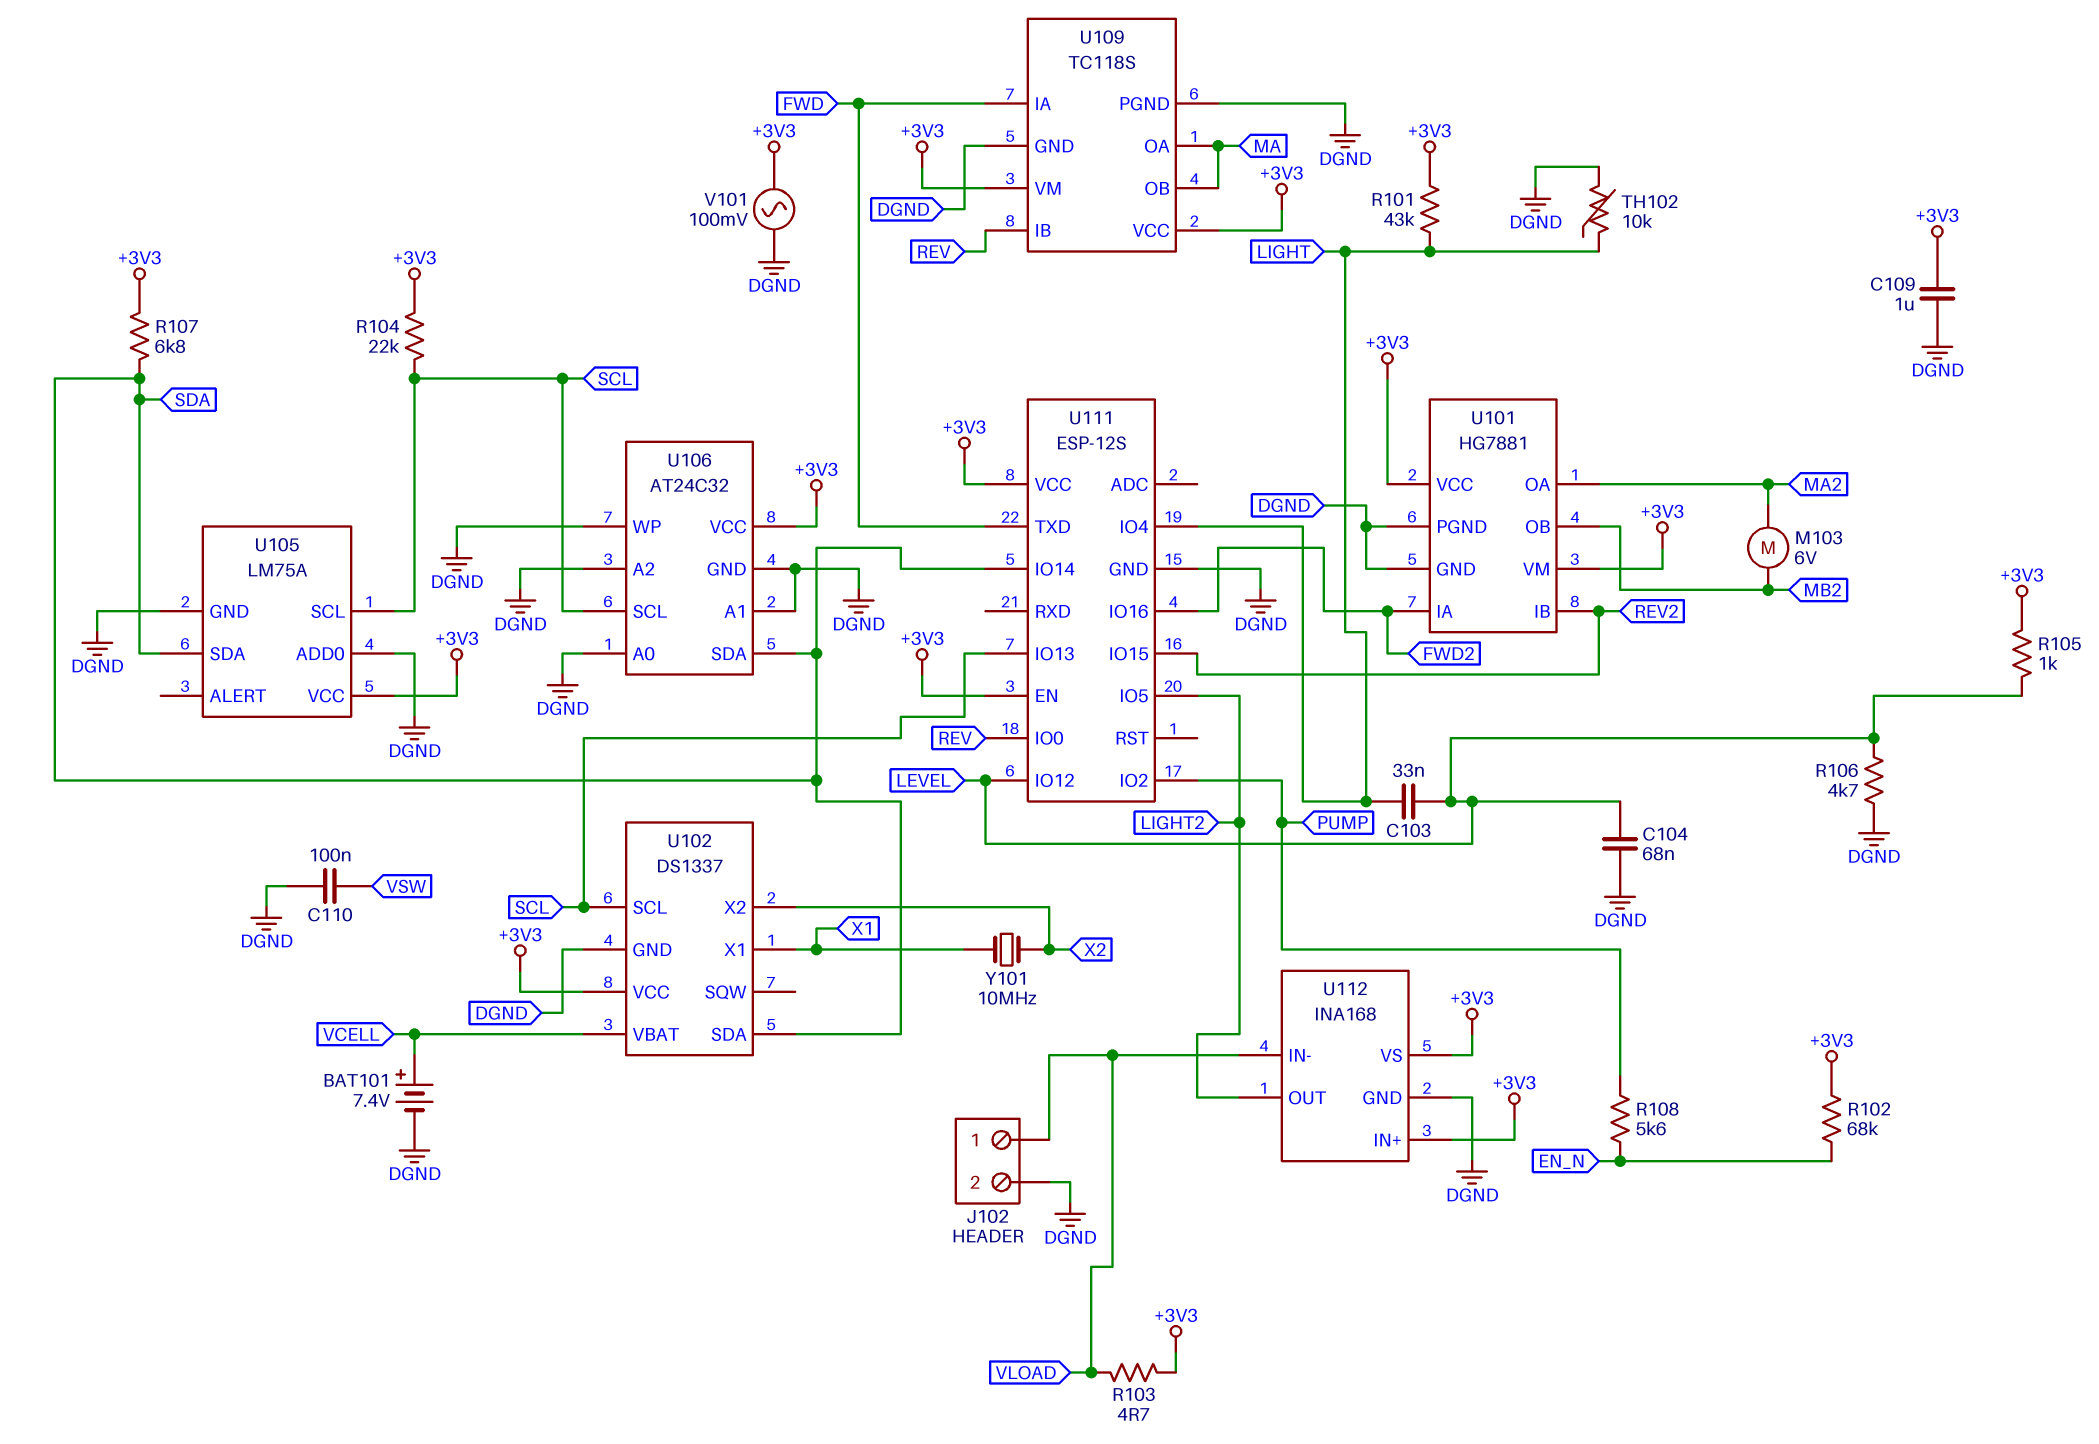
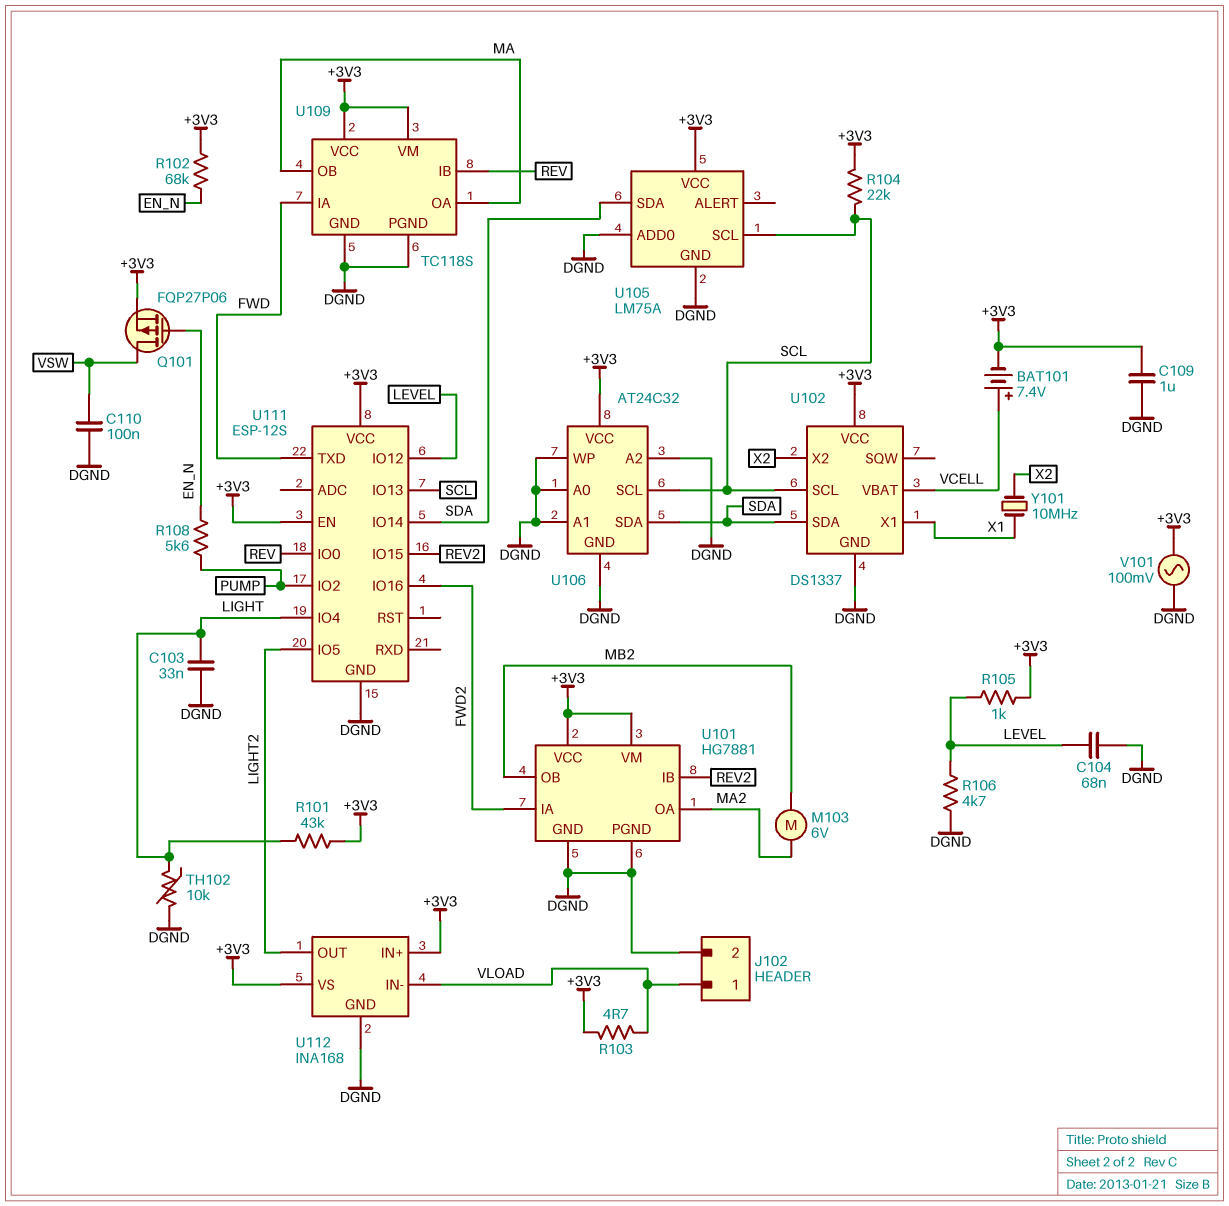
BAT101: 7.4V (plus VCELL, minus DGND) -> 7.4V (plus VCELL, minus +3V3)
C103: 33nF (LEVEL, LIGHT) -> 33nF (DGND, LIGHT)
Q101: none -> PMOS FQP27P06 (G EN_N, D VSW, S +3V3)
R107: 6.8k (+3V3, SDA) -> none

